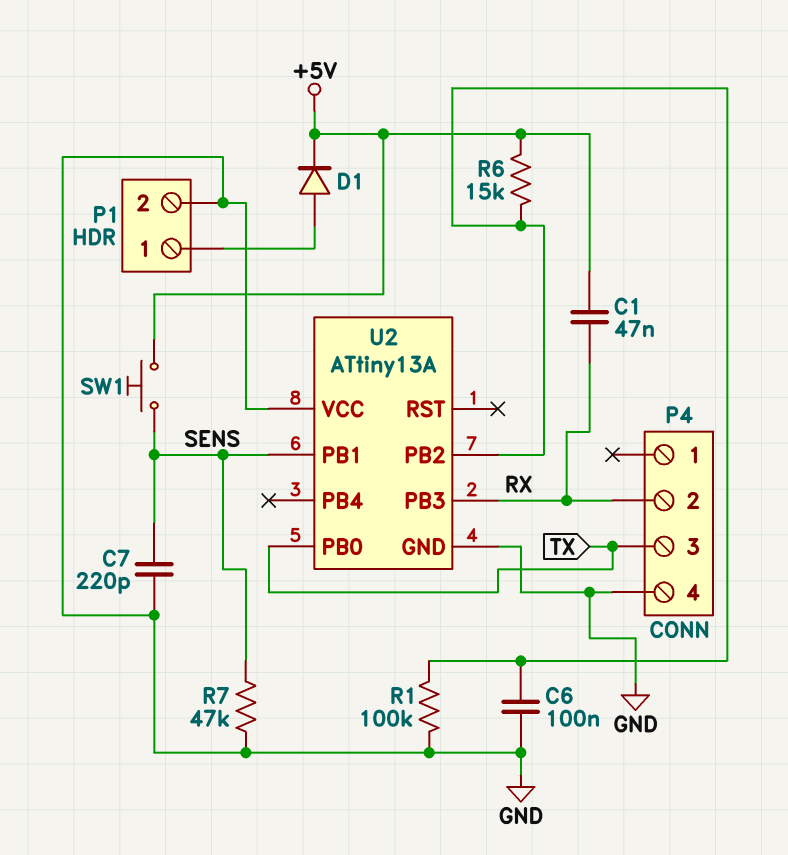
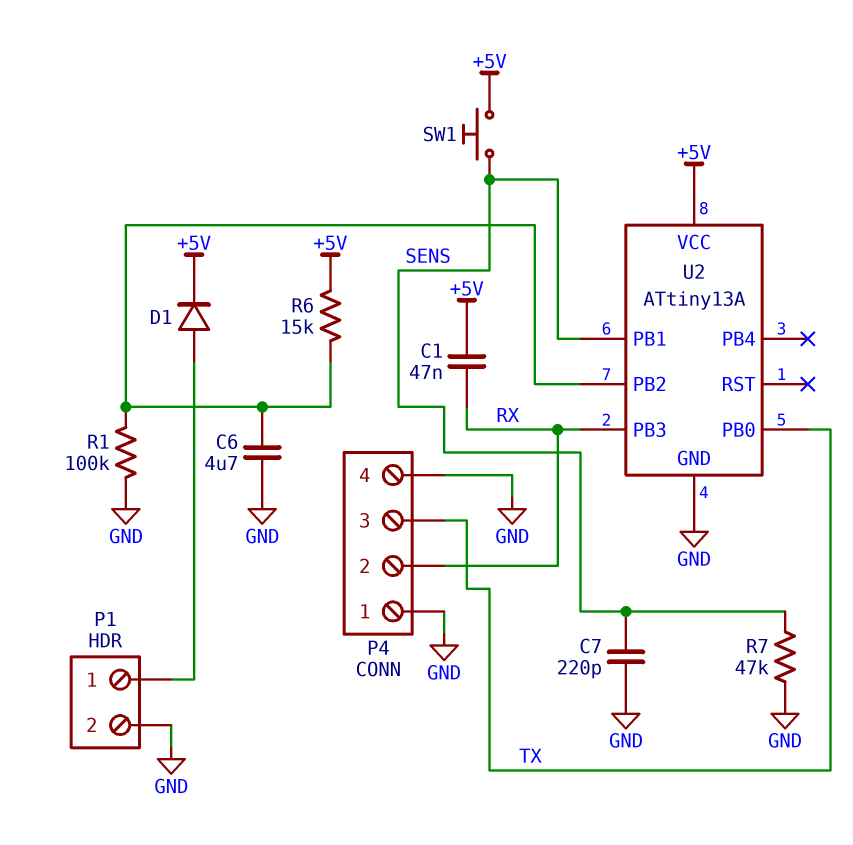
C6: 100nF (GND, U2/PB2) -> 4.7uF (GND, U2/PB2)
P4 pin 1: none -> GND
U2 pin VCC: GND -> +5V

